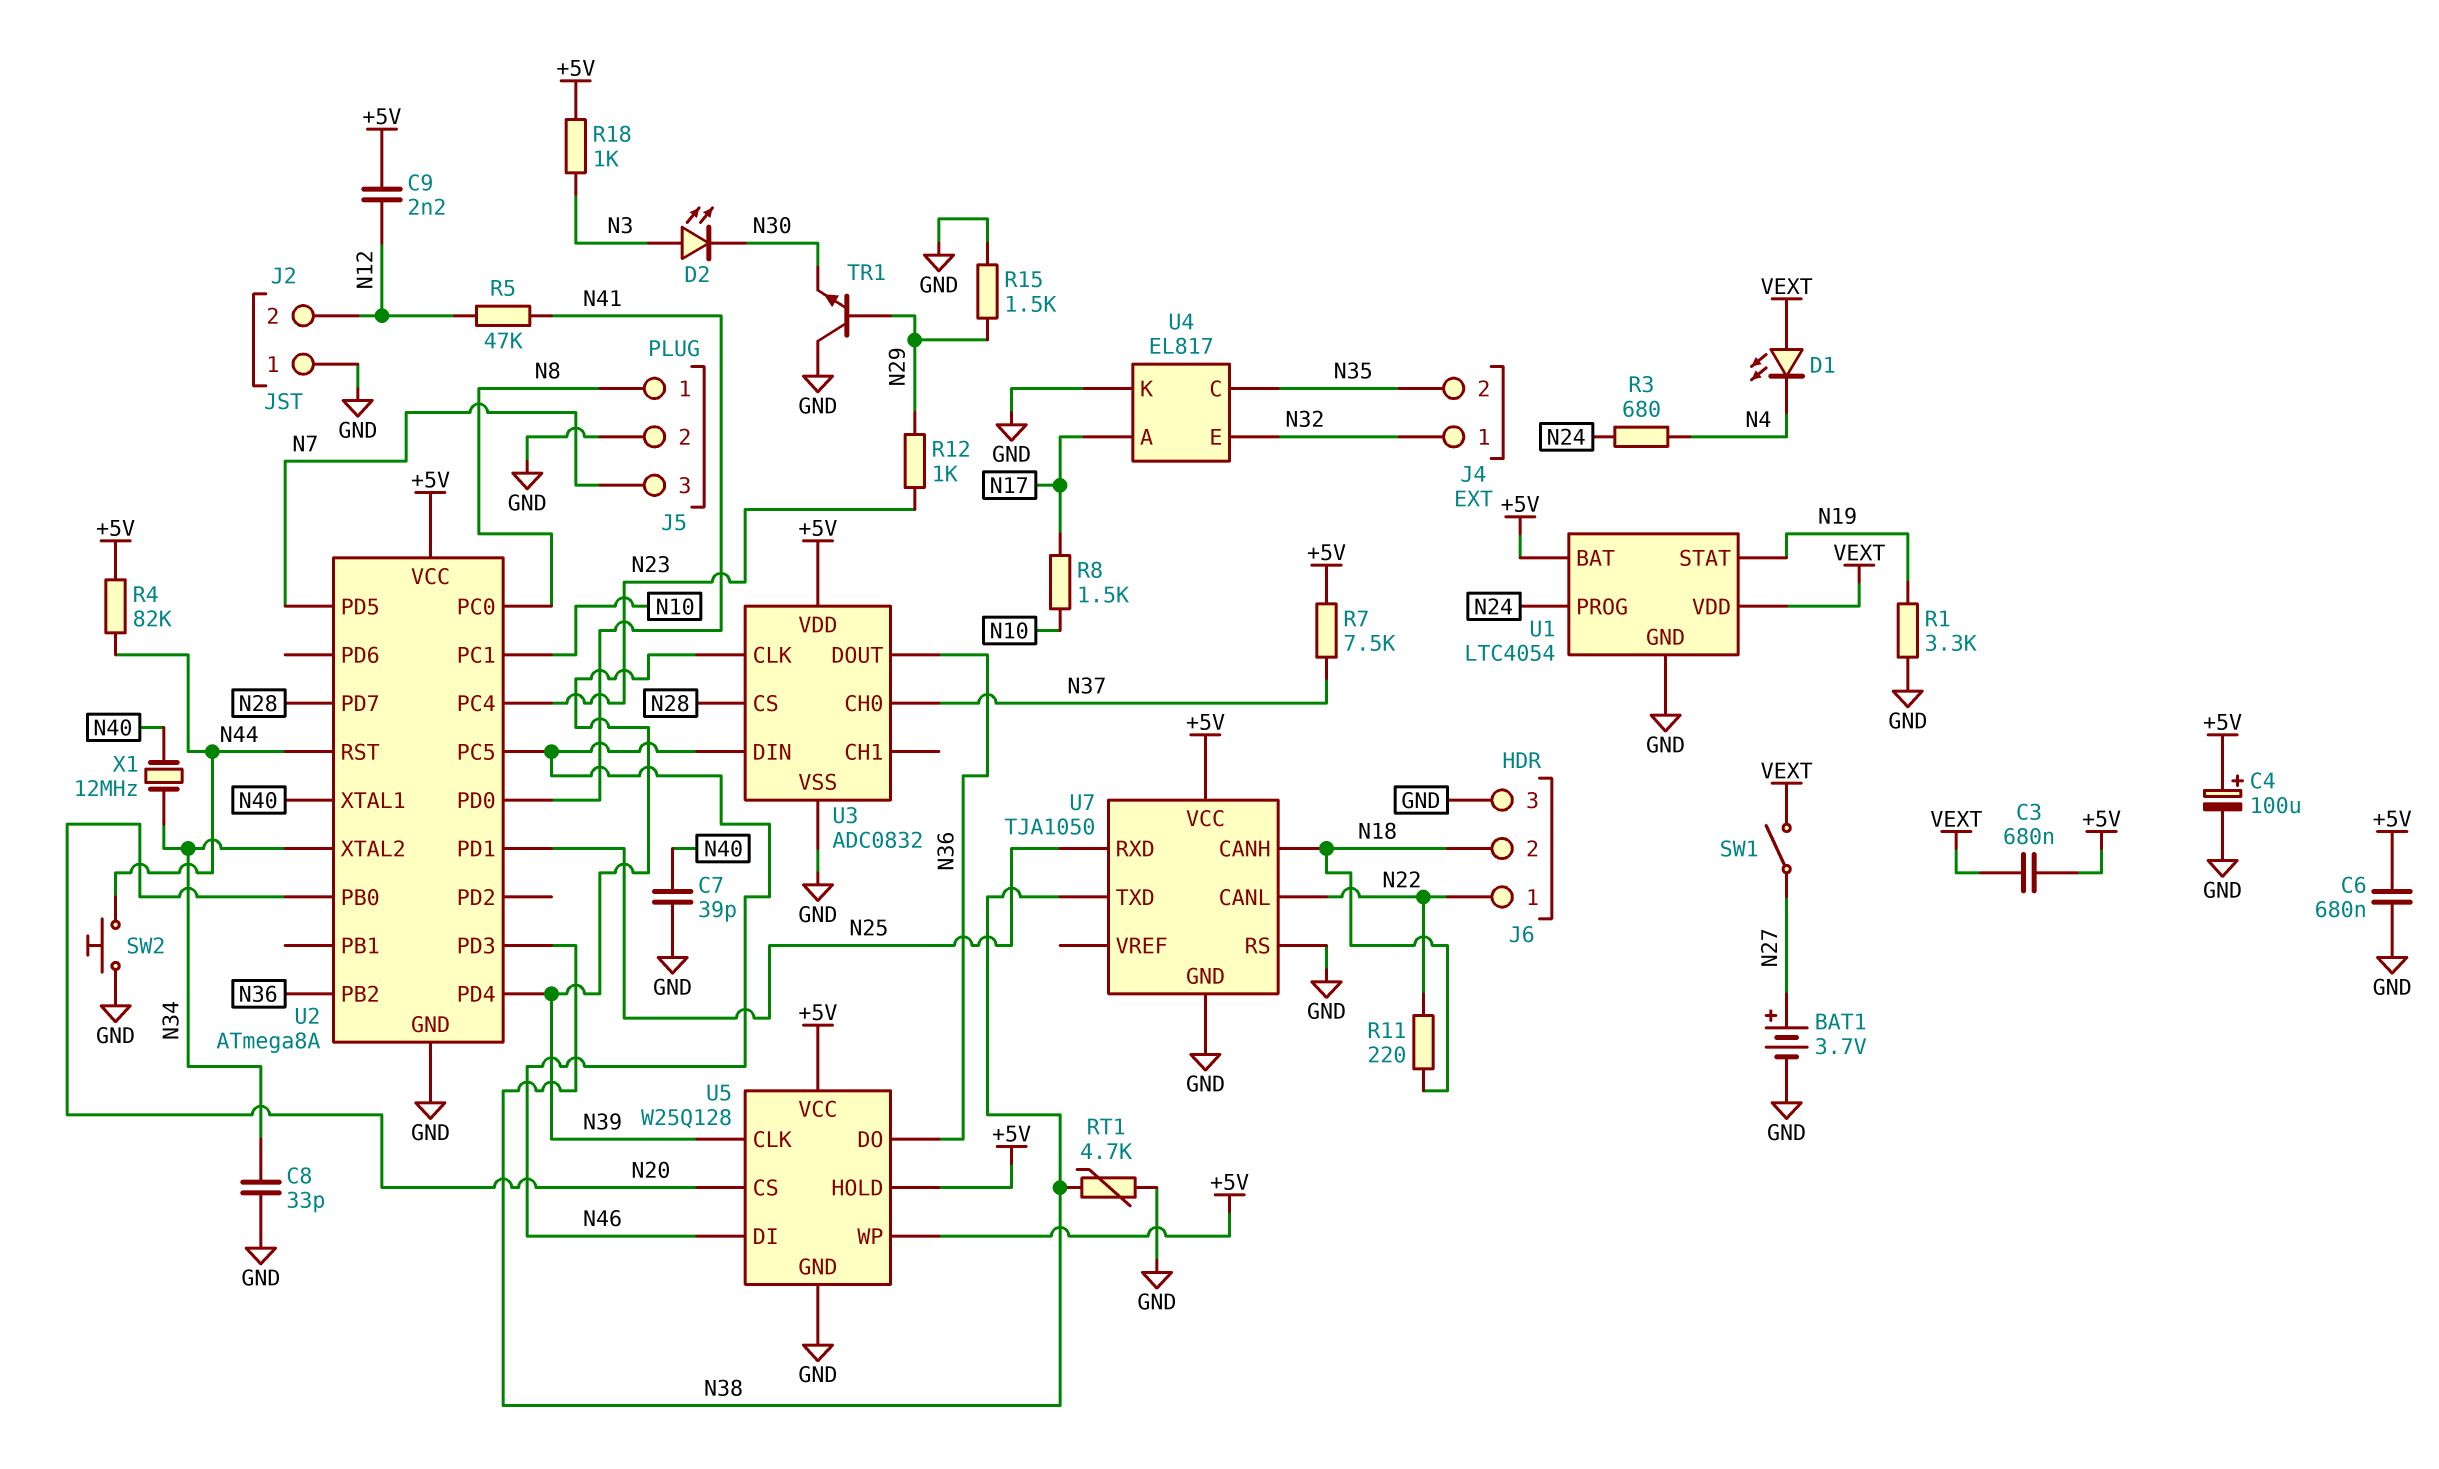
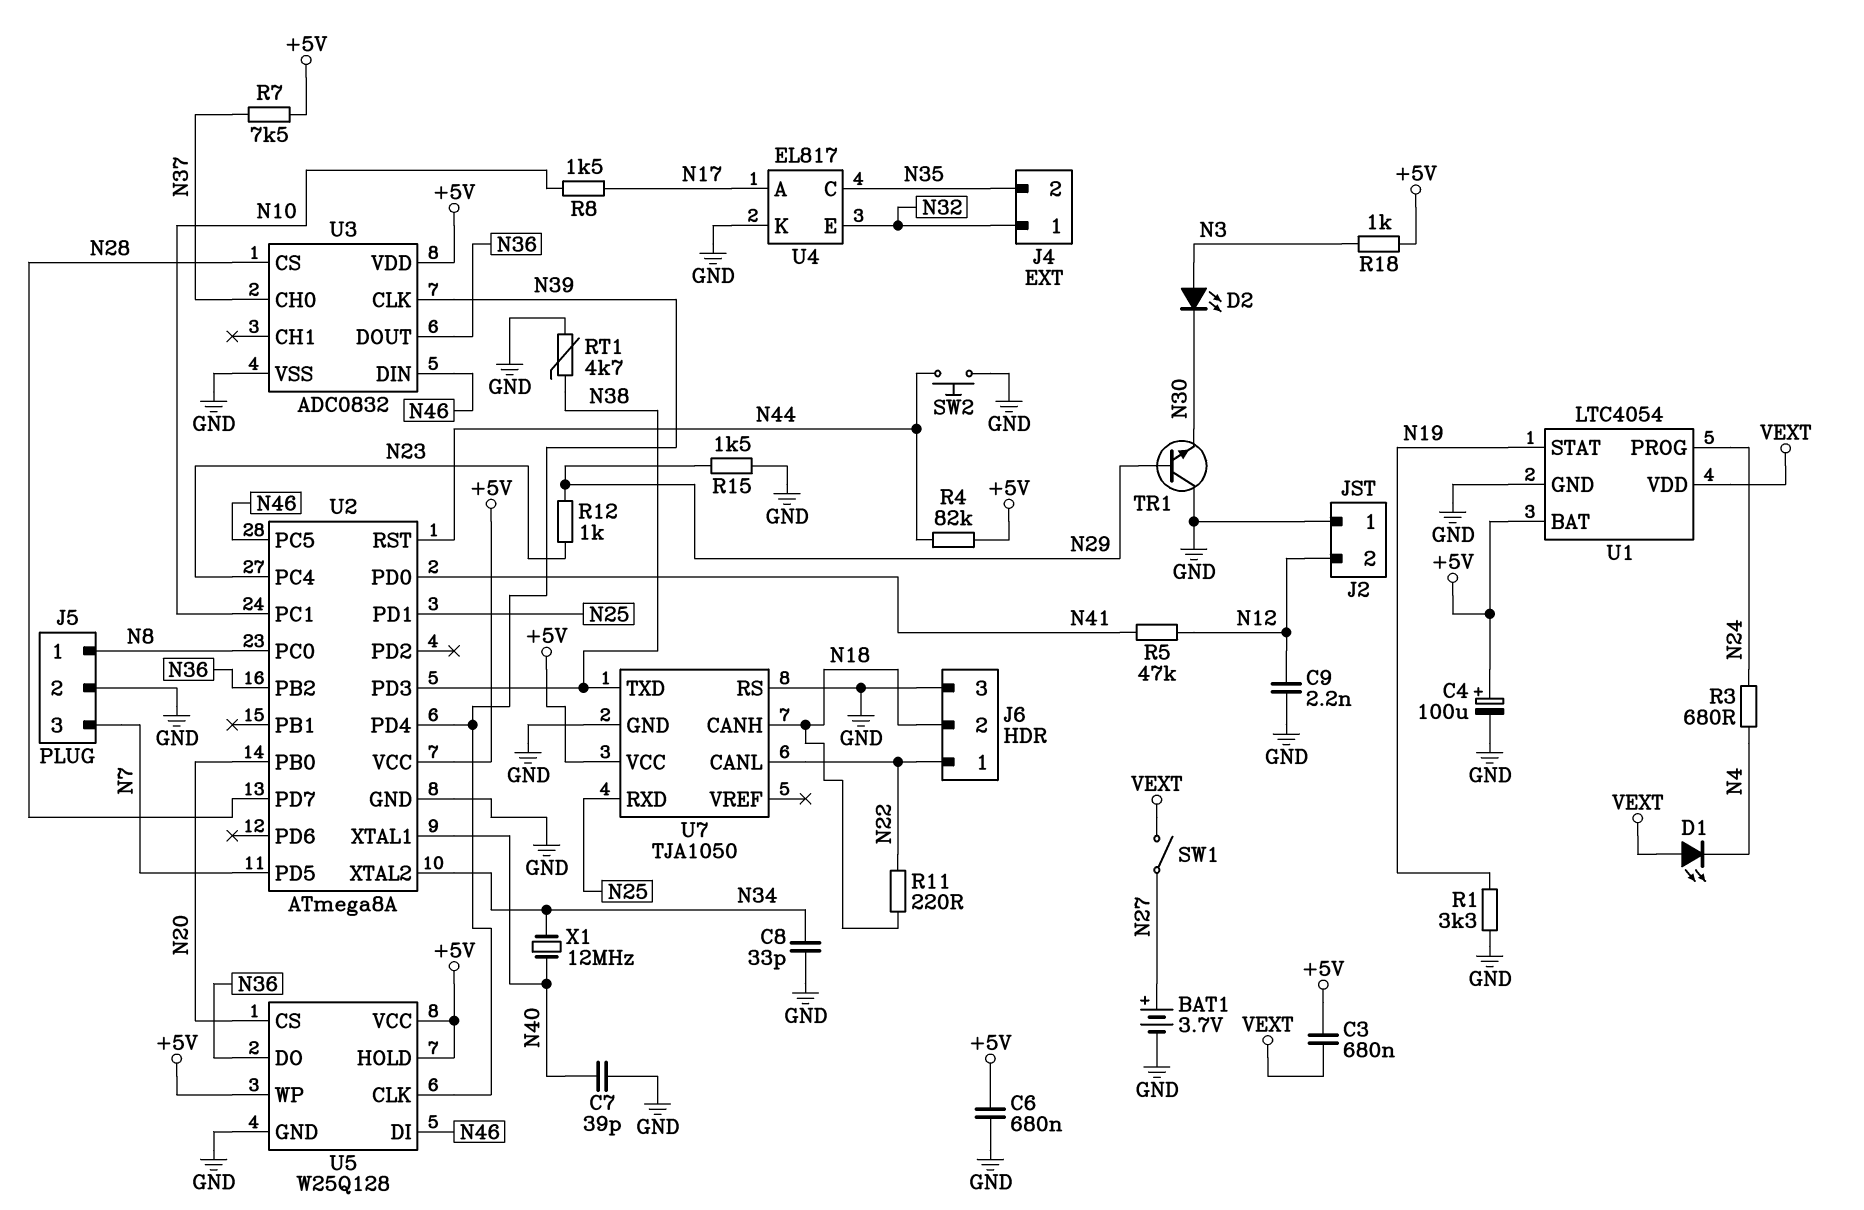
C9: 2.2nF (+5V, N12) -> 2.2nF (GND, N12)

